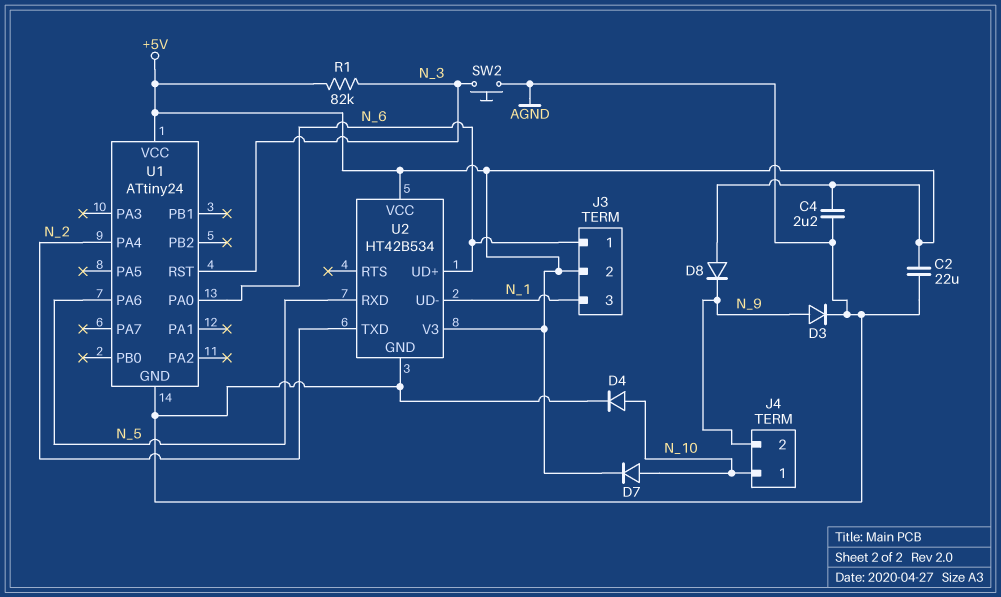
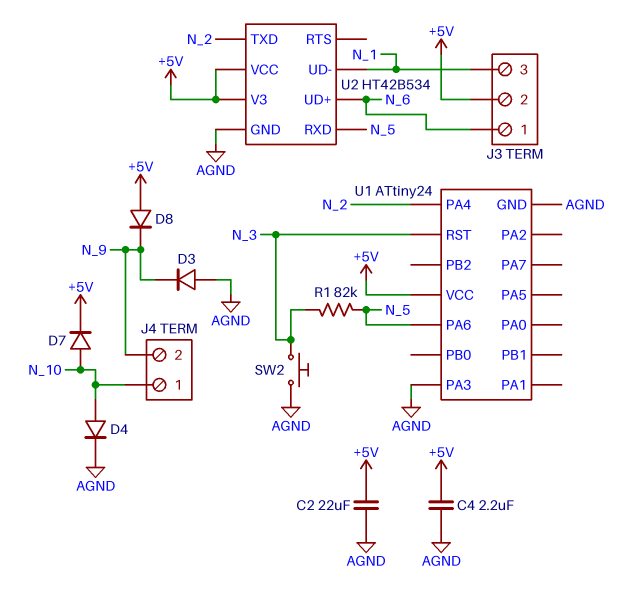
D3: diode (A N_9, K AGND) -> diode (A AGND, K N_9)
R1: 82k (+5V, N_3) -> 82k (N_3, N_5)
U1 pin PA0: N_6 -> none
U1 pin PA3: none -> AGND

